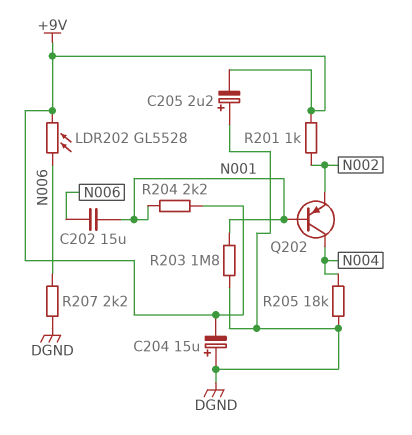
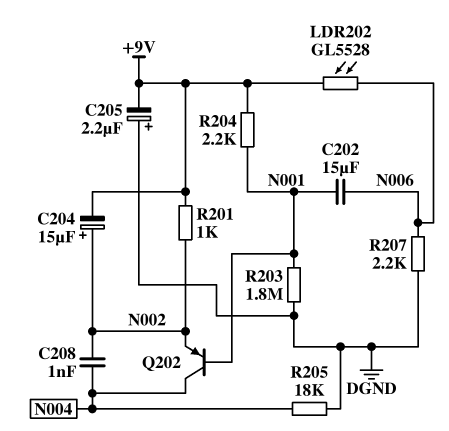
C204: 15uF (plus DGND, minus +9V) -> 15uF (plus N002, minus +9V)
C208: none -> 1nF (N002, N004)

